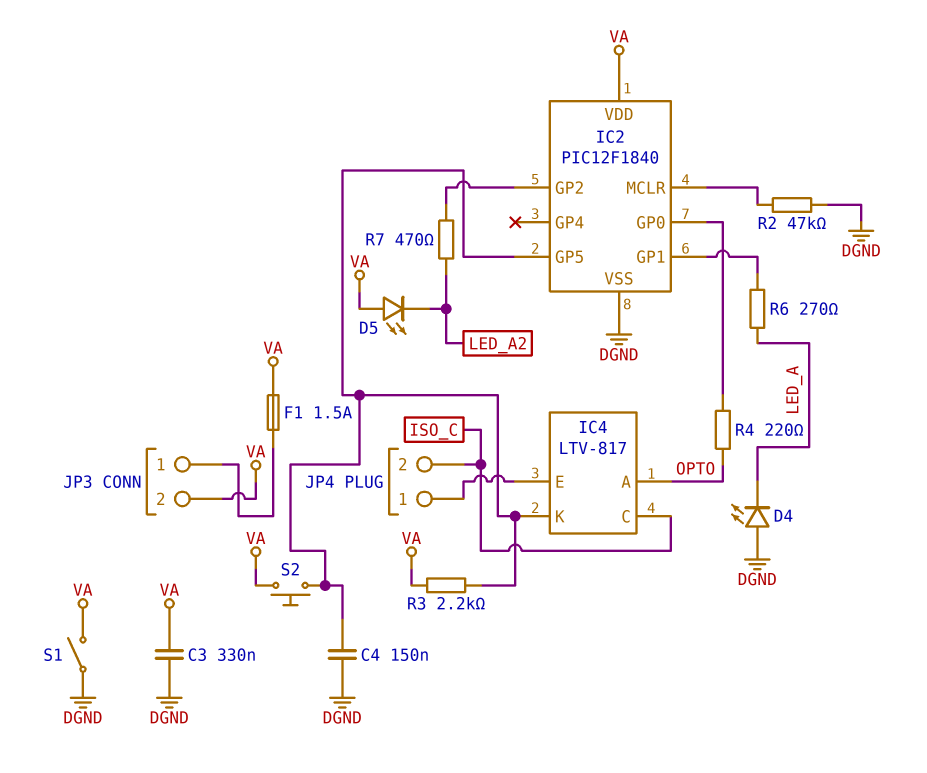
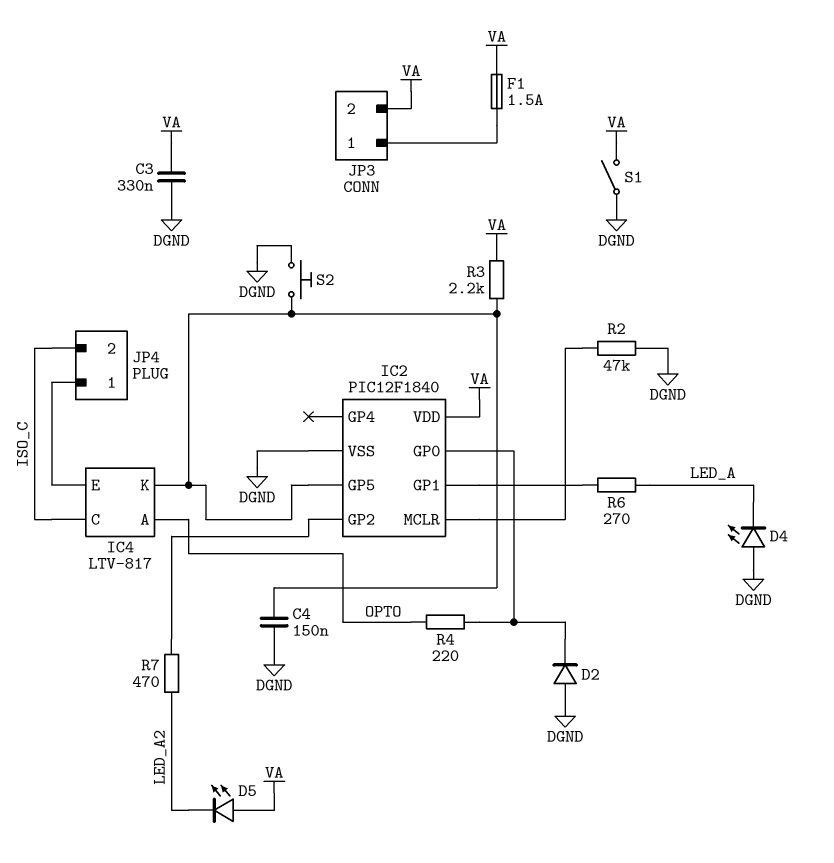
D2: none -> diode (A DGND, K IC2/GP0)
S2: button (IC2/GP5, VA) -> button (DGND, IC2/GP5)

